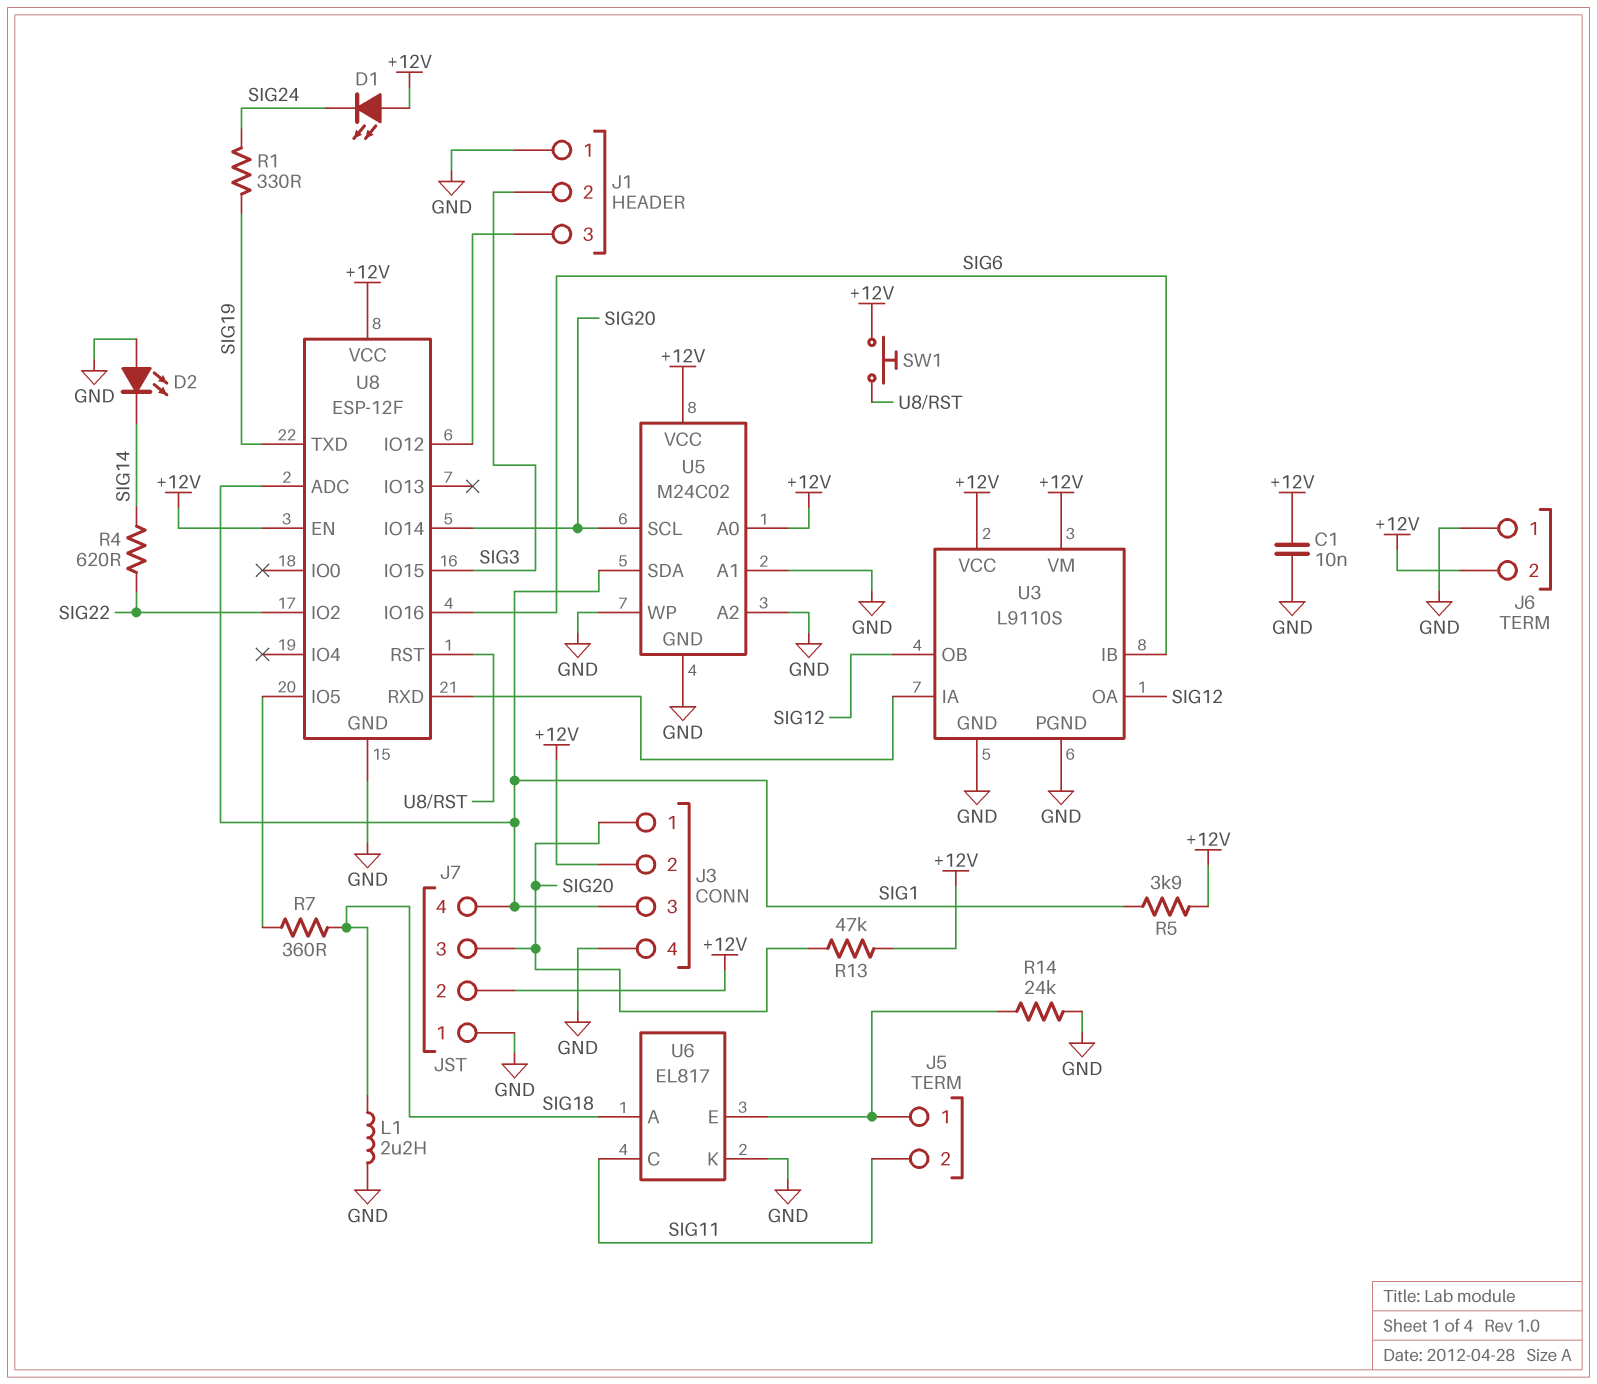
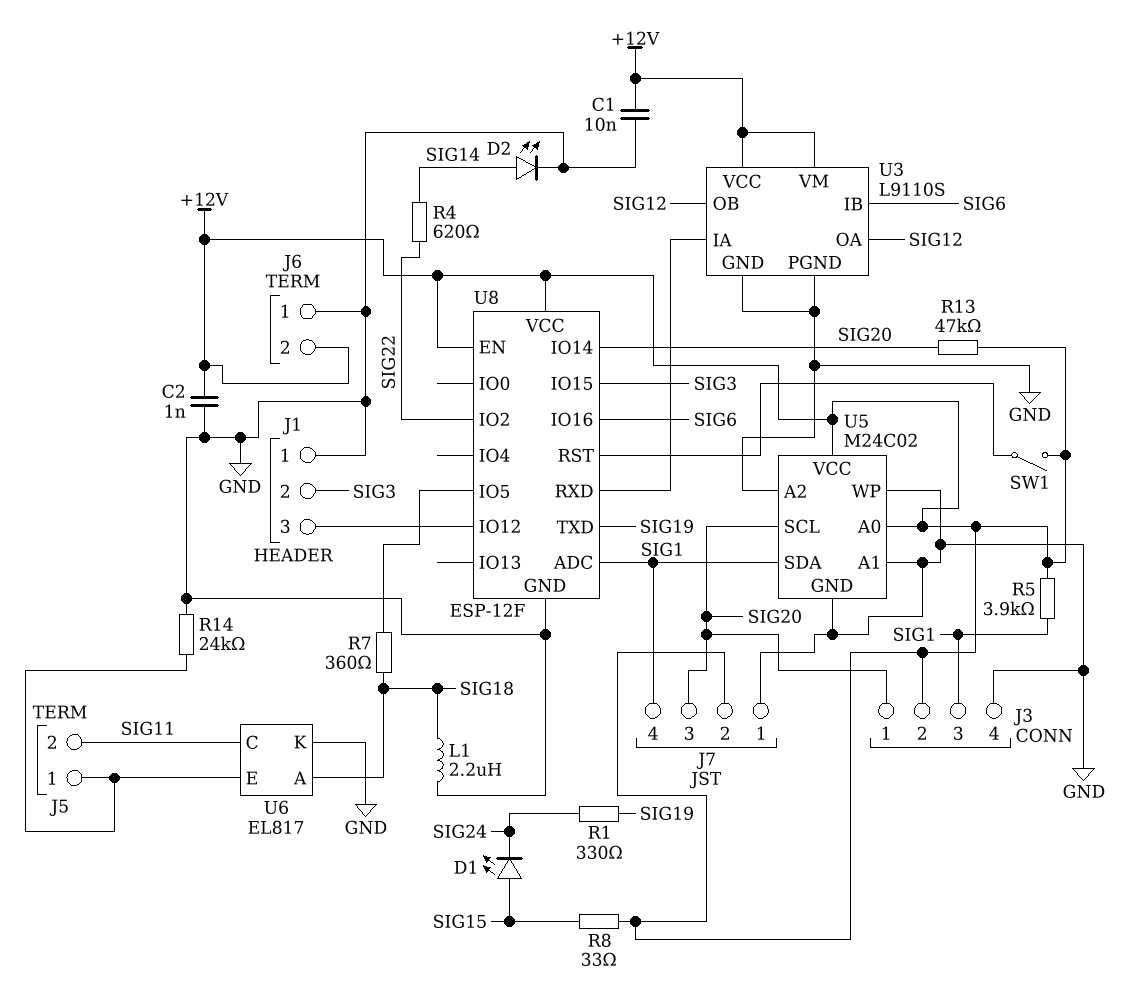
C2: none -> 1nF (+12V, GND)
D1: LED (A +12V, K SIG24) -> LED (A SIG15, K SIG24)
D2: LED (A GND, K SIG14) -> LED (A SIG14, K GND)
R8: none -> 33 (+12V, SIG15)
SW1: button (+12V, U8/RST) -> switch (+12V, U8/RST)

